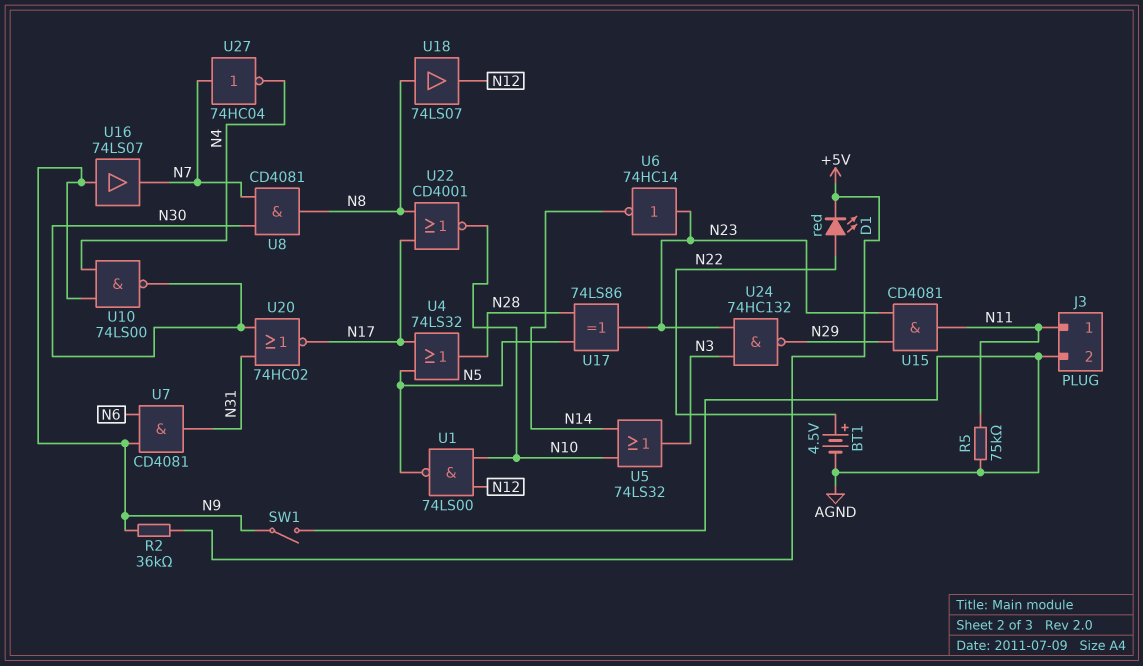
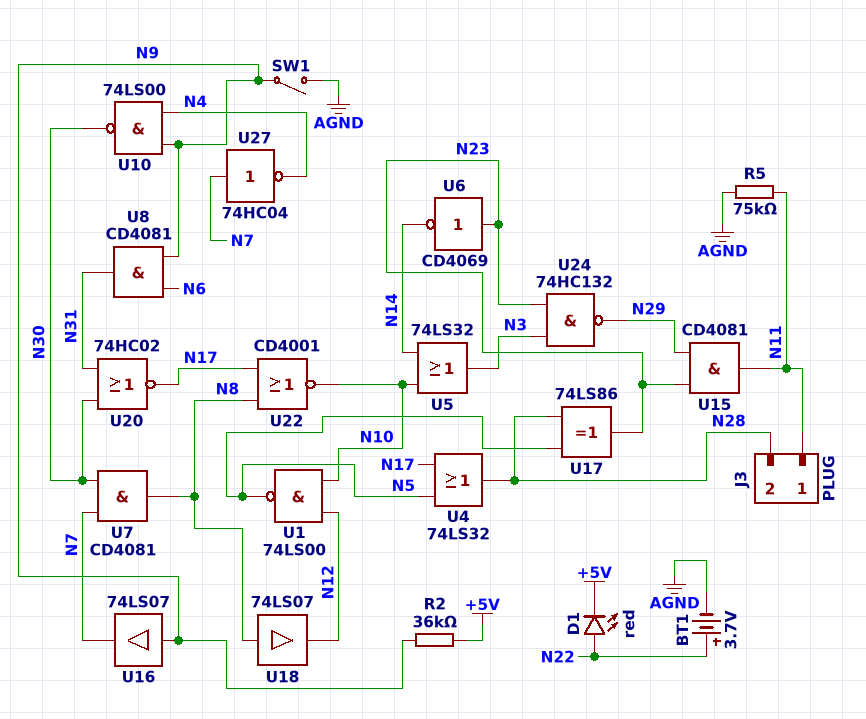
BT1: 4.5V (plus N22, minus AGND) -> 3.7V (plus N22, minus AGND)
J3 pin 2: AGND -> N28
U6: NOT 74HC14 (in N23, out N14) -> NOT CD4069 (in N23, out N14)
U7: AND CD4081 (in N6, in N9, out N31) -> AND CD4081 (in N7, in N30, out N8)
U8: AND CD4081 (in N7, in N30, out N8) -> AND CD4081 (in N6, in N9, out N31)

